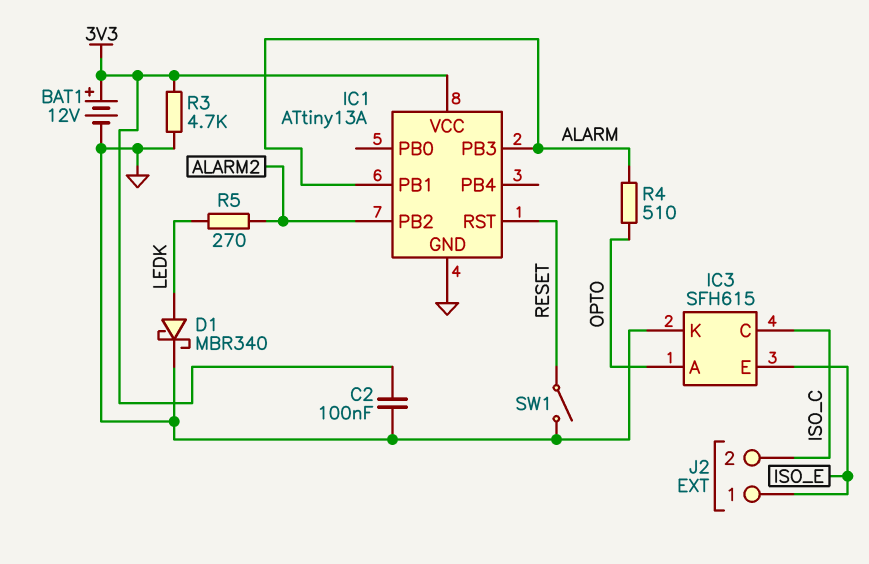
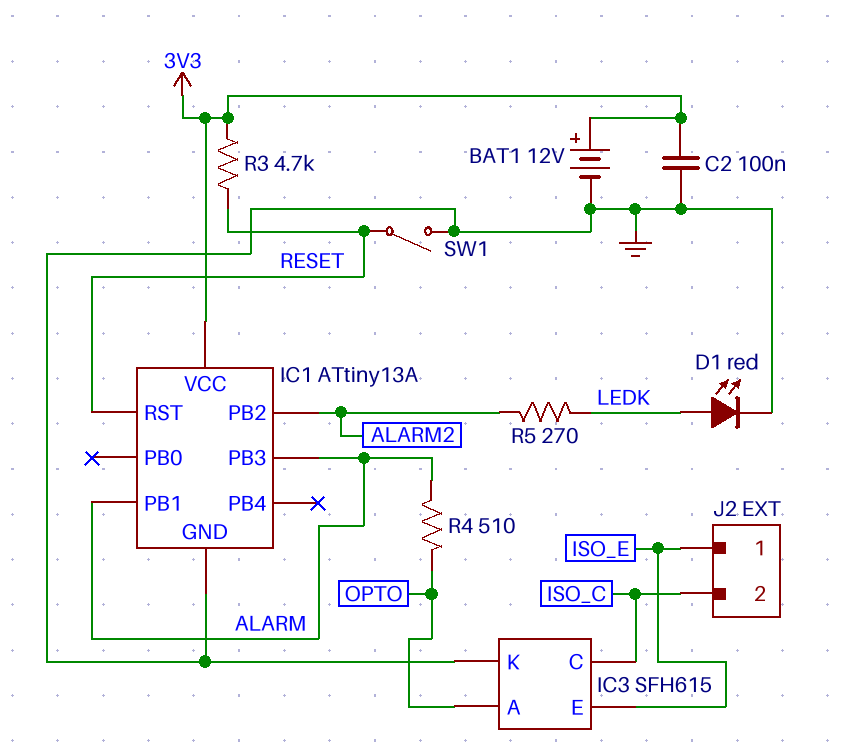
D1: schottky MBR340 (A LEDK, K GND) -> LED red (A LEDK, K GND)
R3: 4.7k (3V3, GND) -> 4.7k (3V3, RESET)

